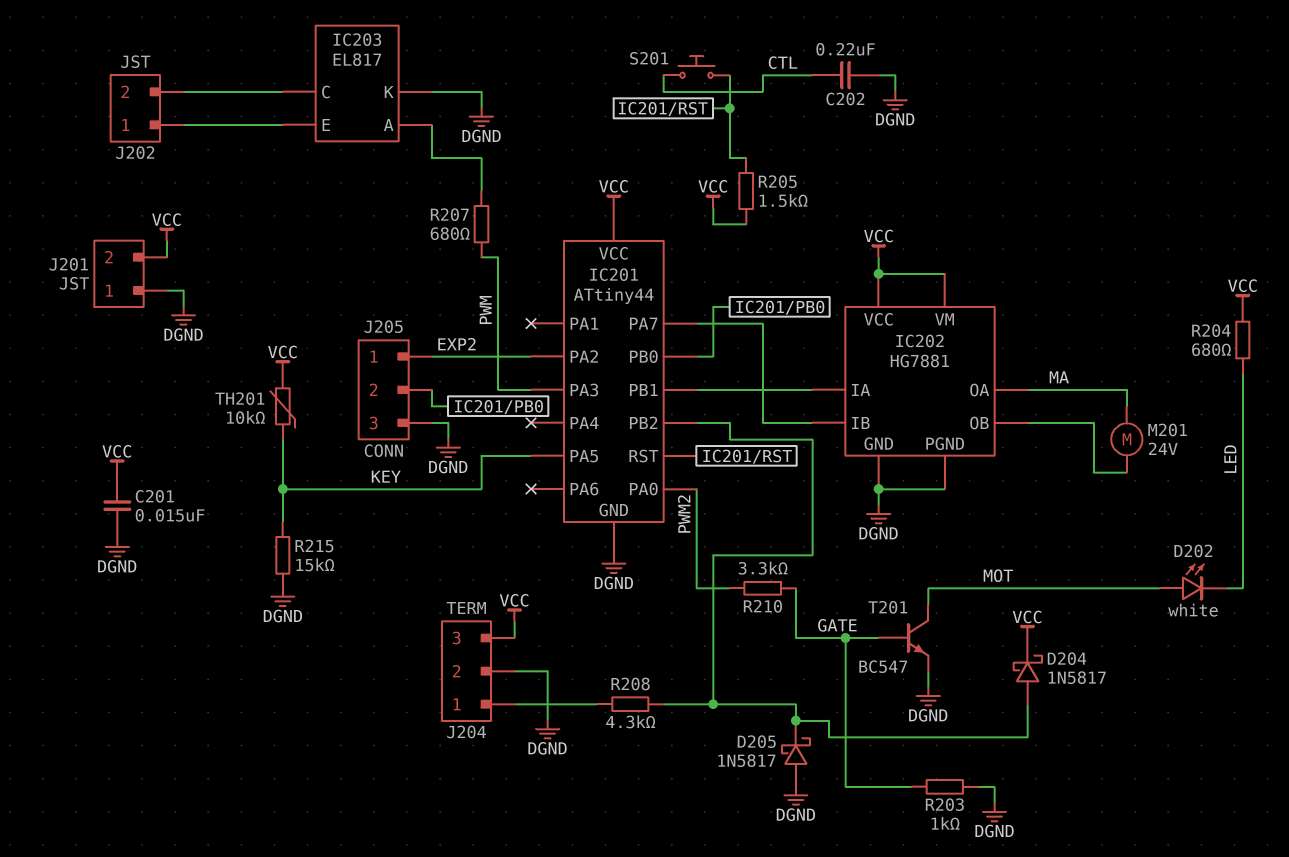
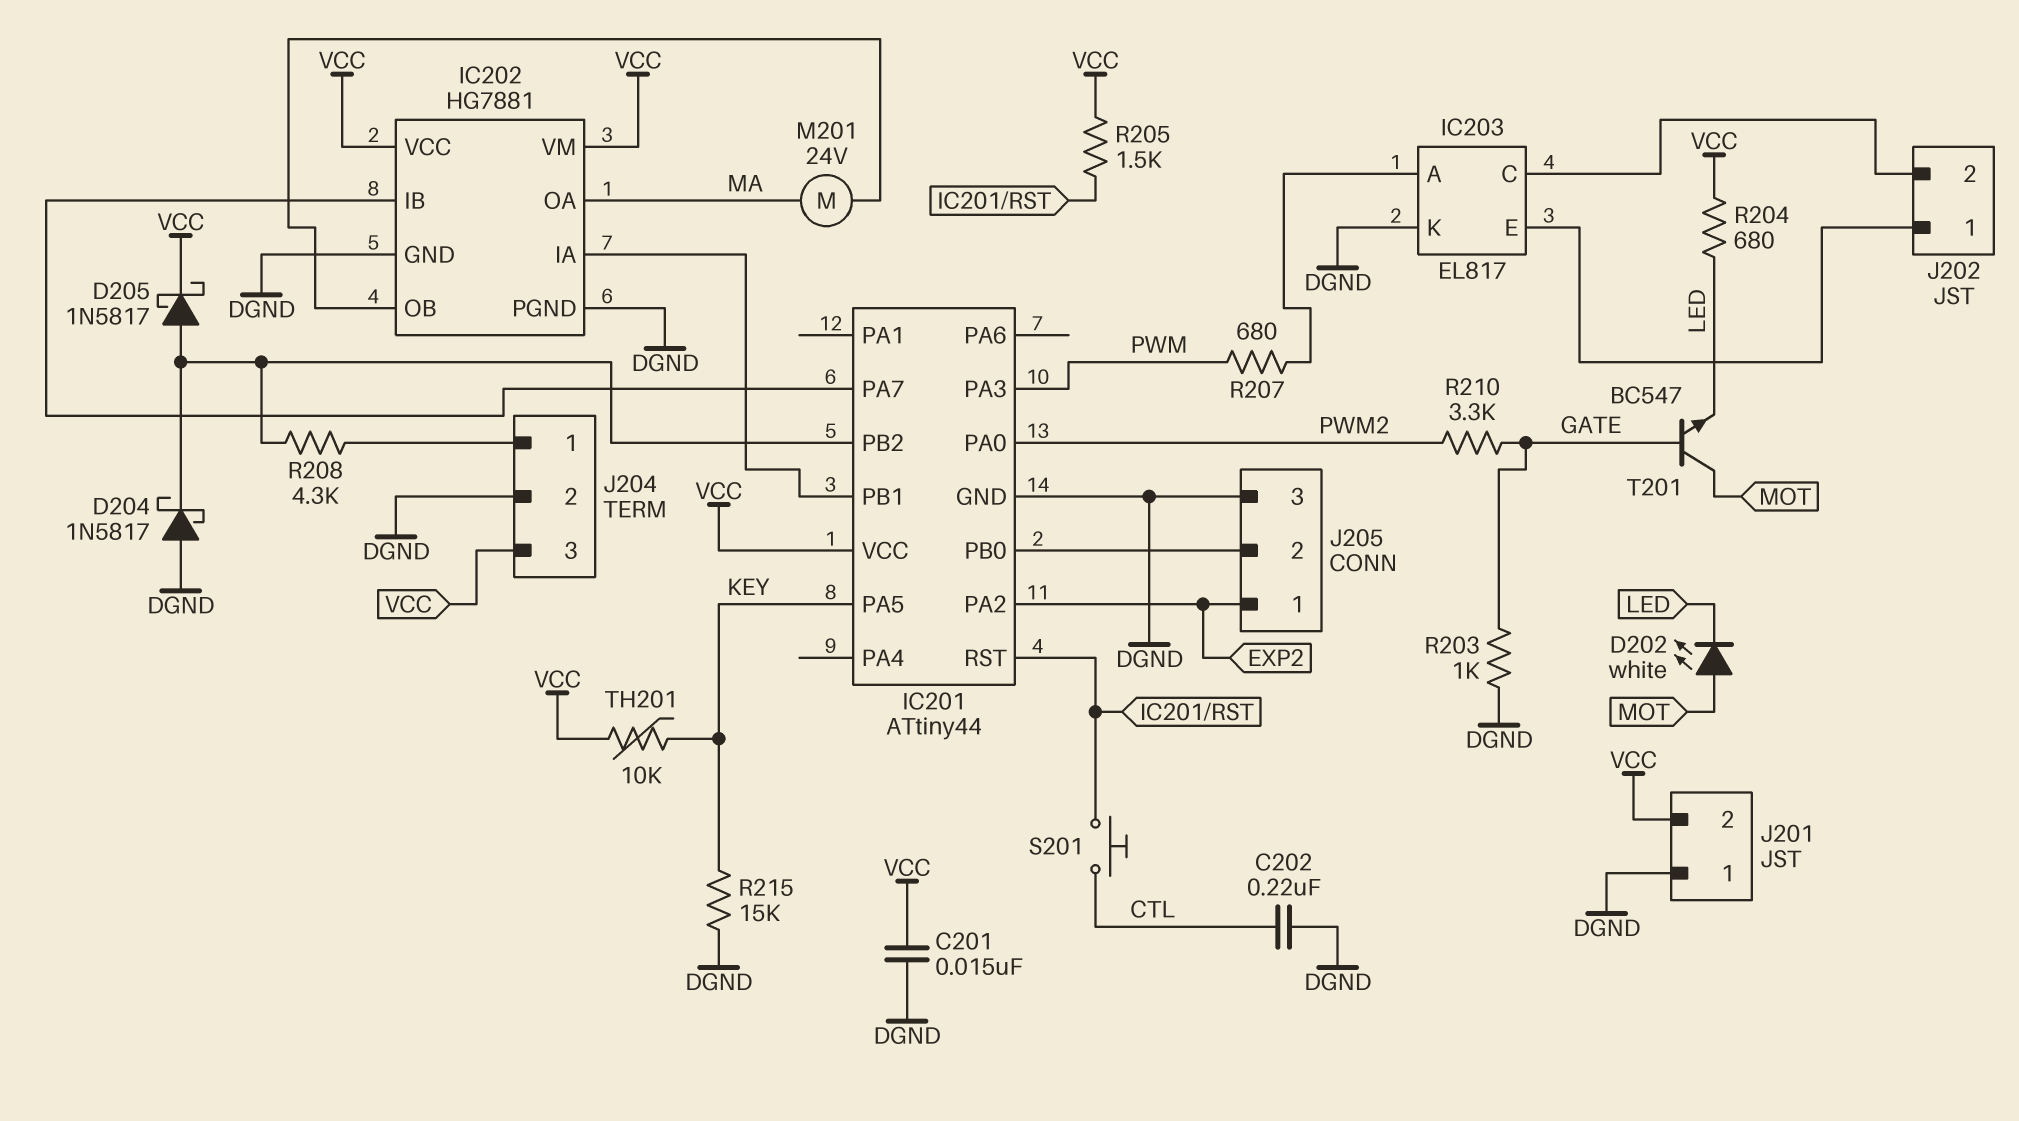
D204: schottky 1N5817 (A IC201/PB2, K VCC) -> schottky 1N5817 (A DGND, K IC201/PB2)
D205: schottky 1N5817 (A DGND, K IC201/PB2) -> schottky 1N5817 (A IC201/PB2, K VCC)
T201: NPN BC547 (B GATE, C MOT, E DGND) -> NPN BC547 (B GATE, C MOT, E LED)

